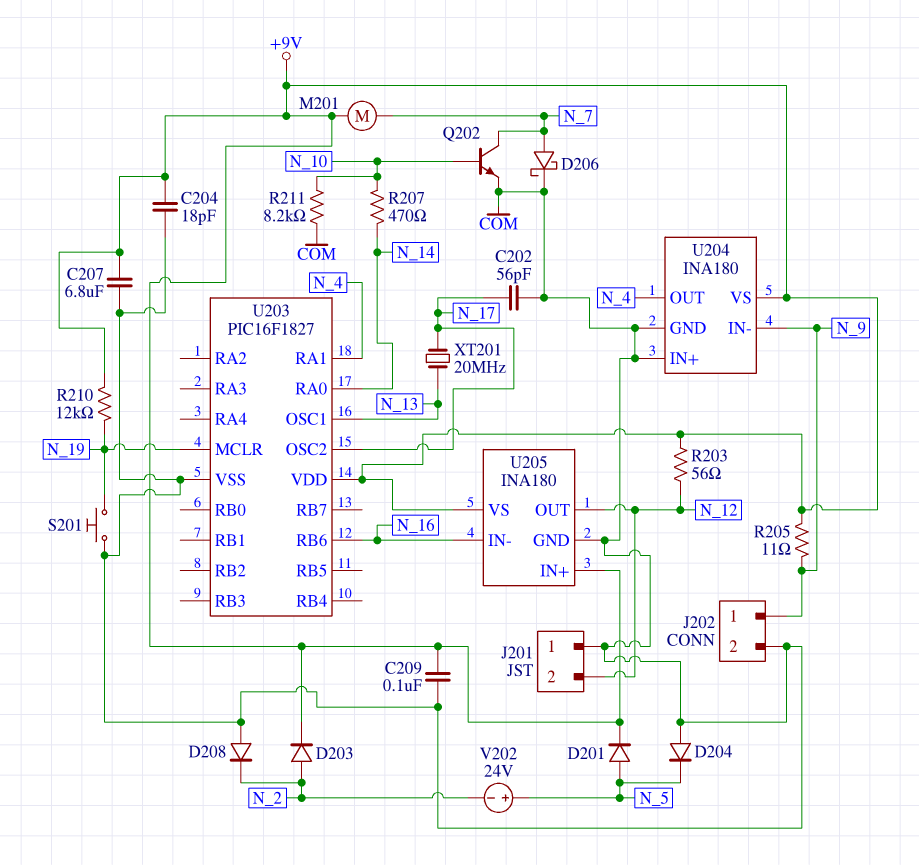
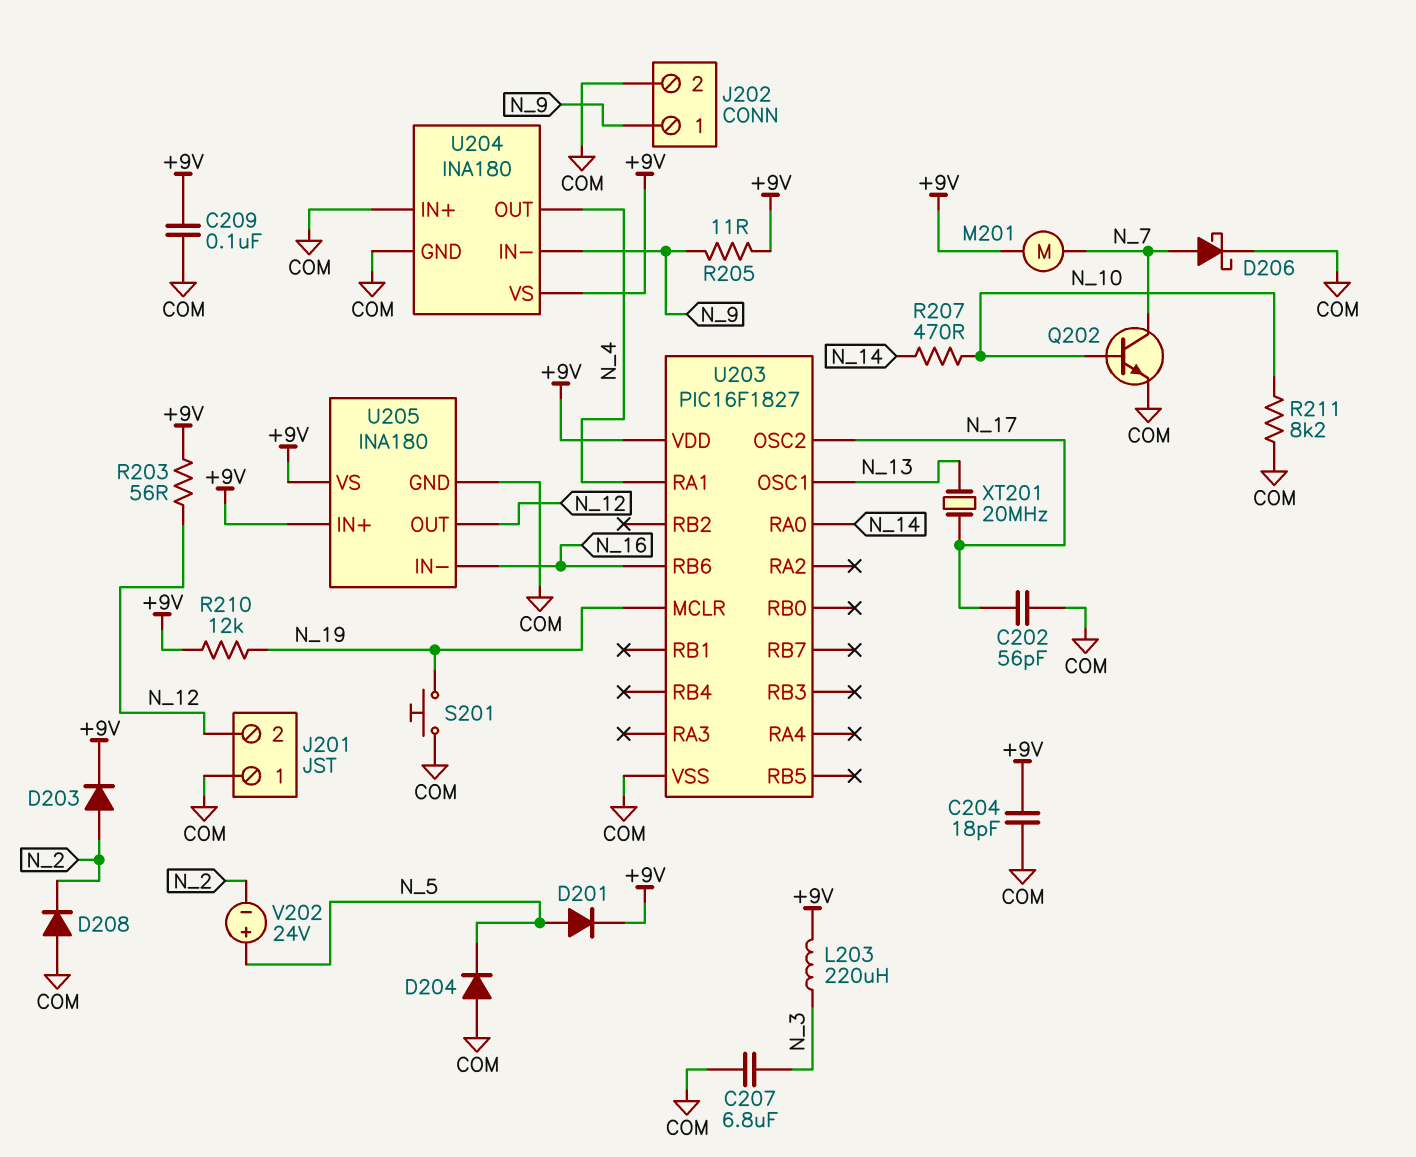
C207: 6.8uF (+9V, COM) -> 6.8uF (COM, N_3)
L203: none -> 220uH (+9V, N_3)

